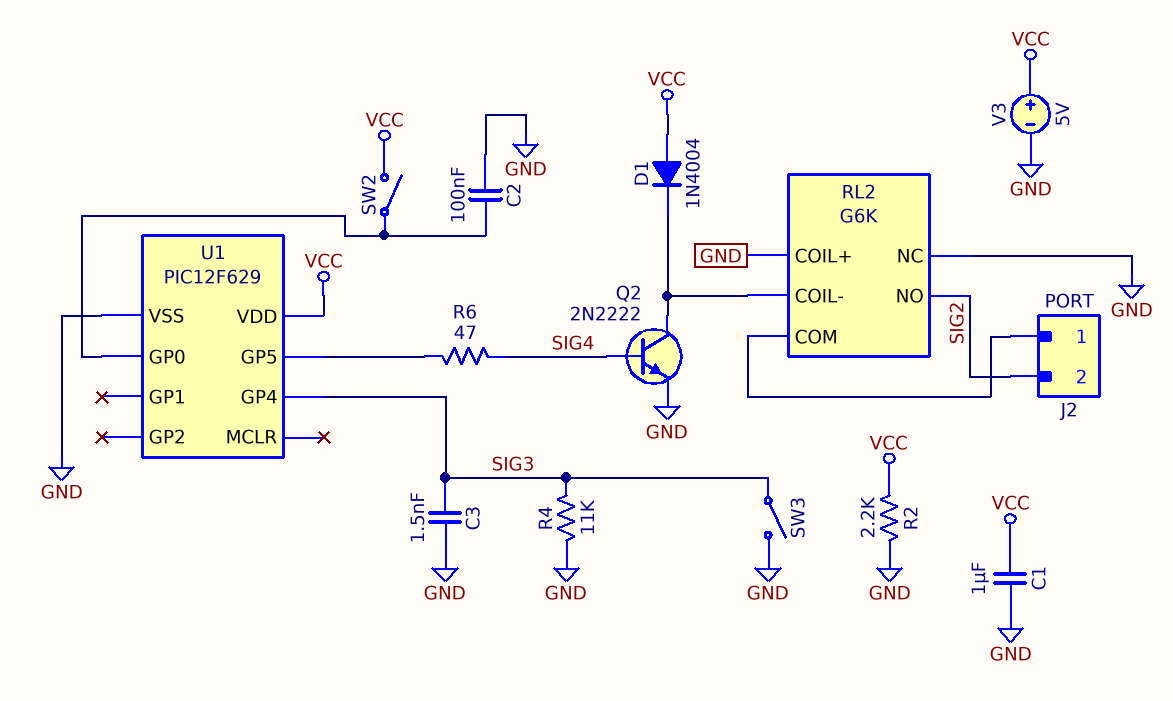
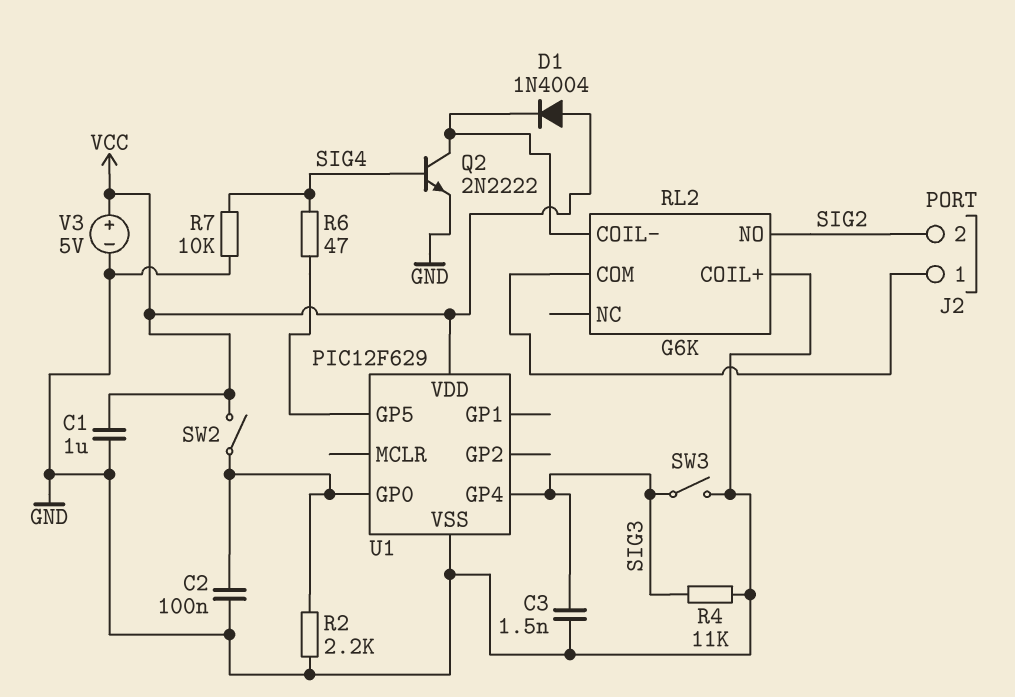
R2: 2.2k (GND, VCC) -> 2.2k (GND, U1/GP0)
R7: none -> 10k (GND, SIG4)
RL2 pin NC: GND -> none

